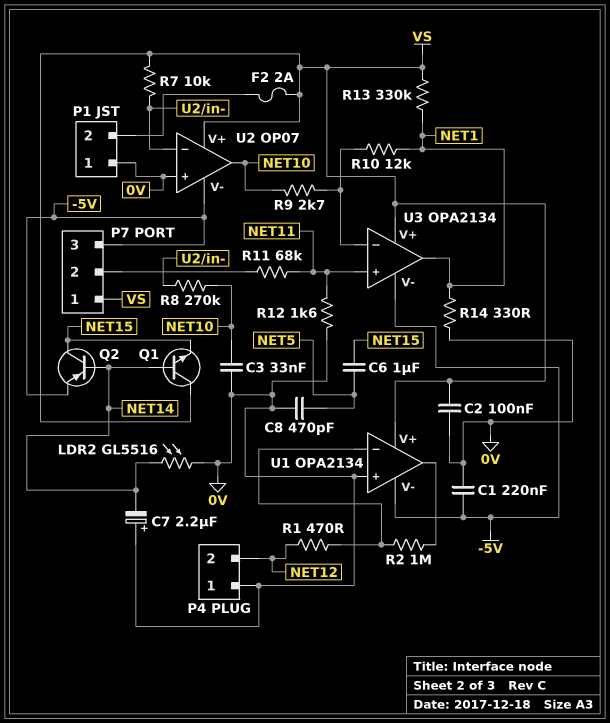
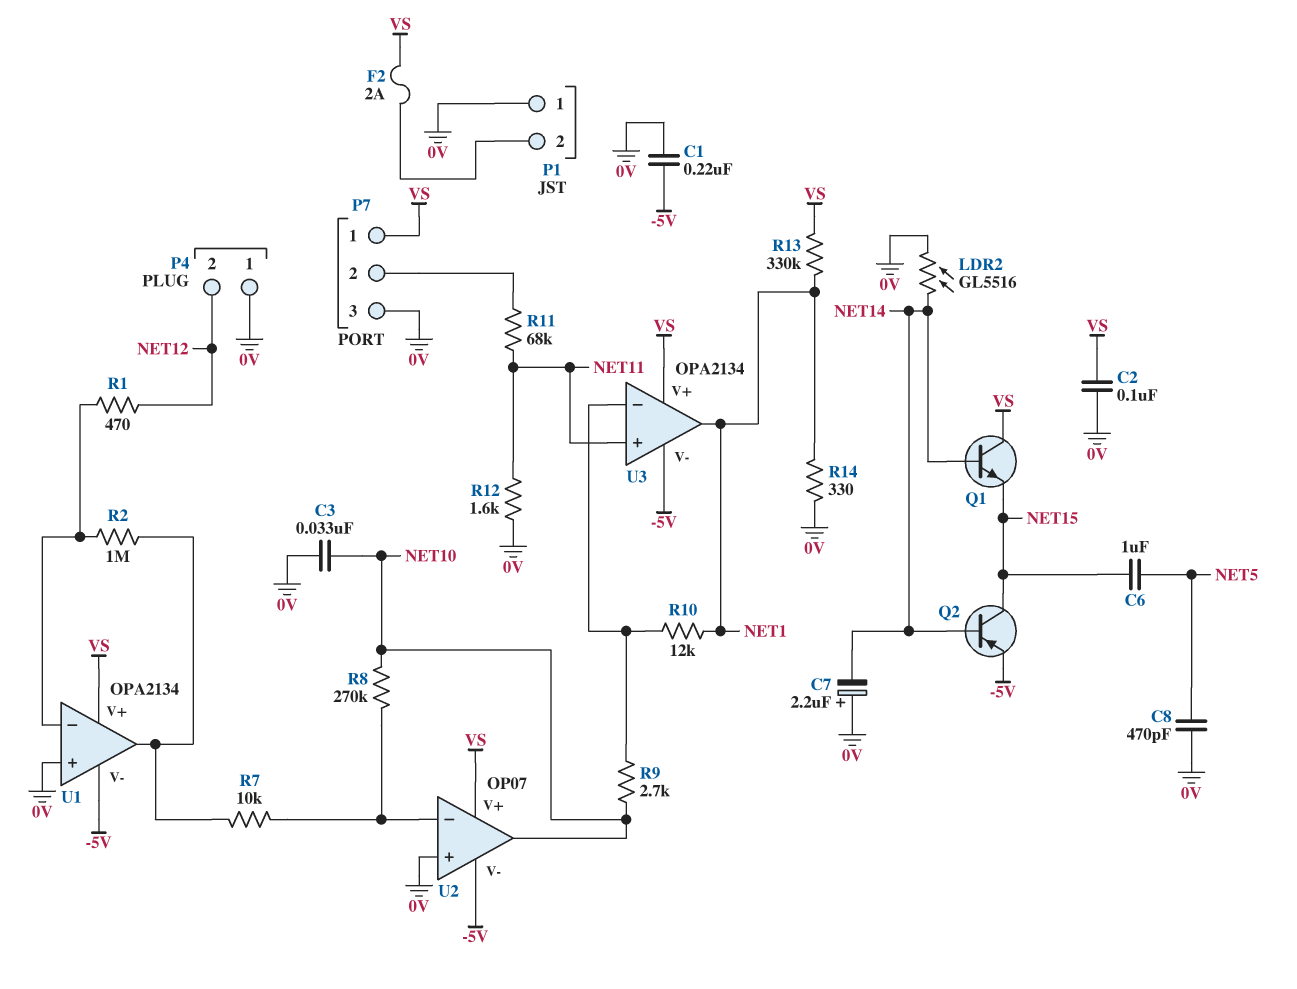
P7 pin 3: -5V -> 0V
R7: 10k (U2/in-, VS) -> 10k (U1/out, U2/in-)

